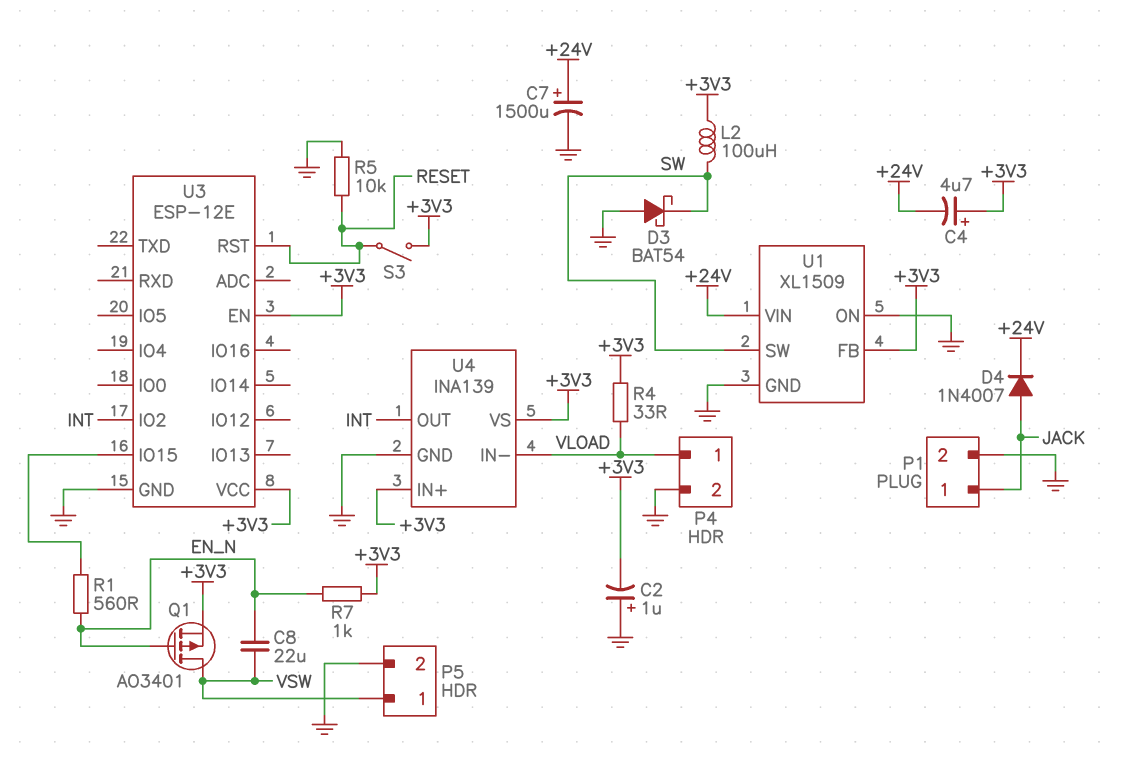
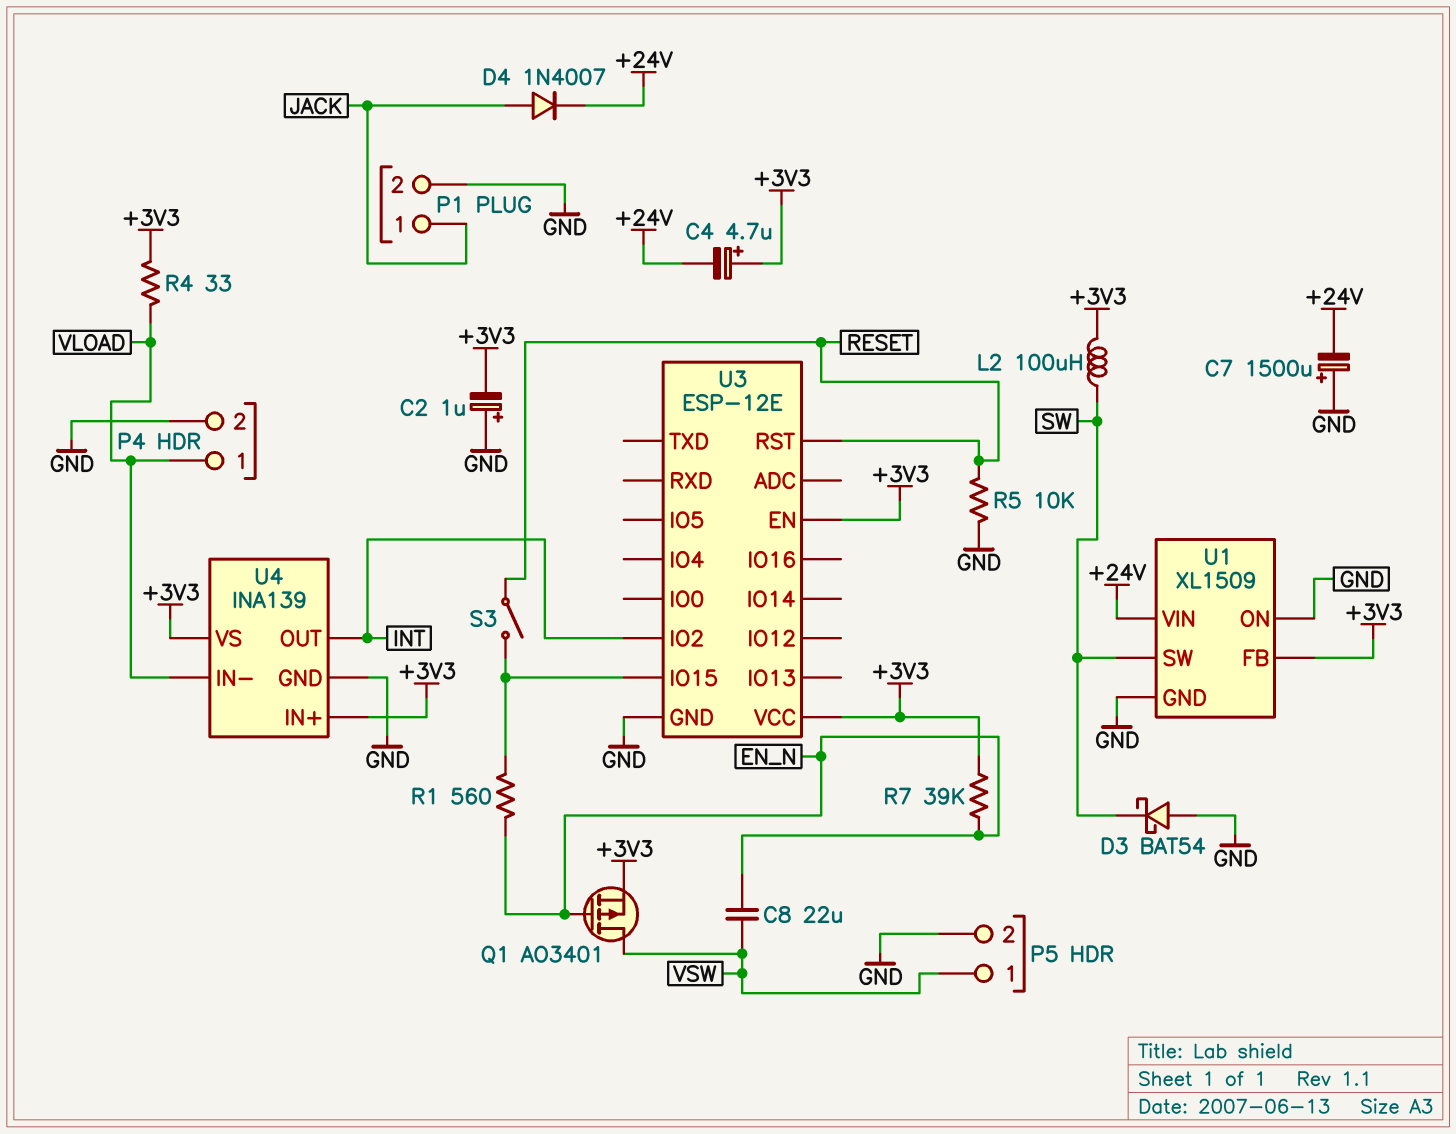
C7: 1500uF (plus +24V, minus GND) -> 1500uF (plus GND, minus +24V)
R7: 1k (+3V3, EN_N) -> 39k (+3V3, EN_N)
S3: switch (+3V3, RESET) -> switch (RESET, U3/IO15)

